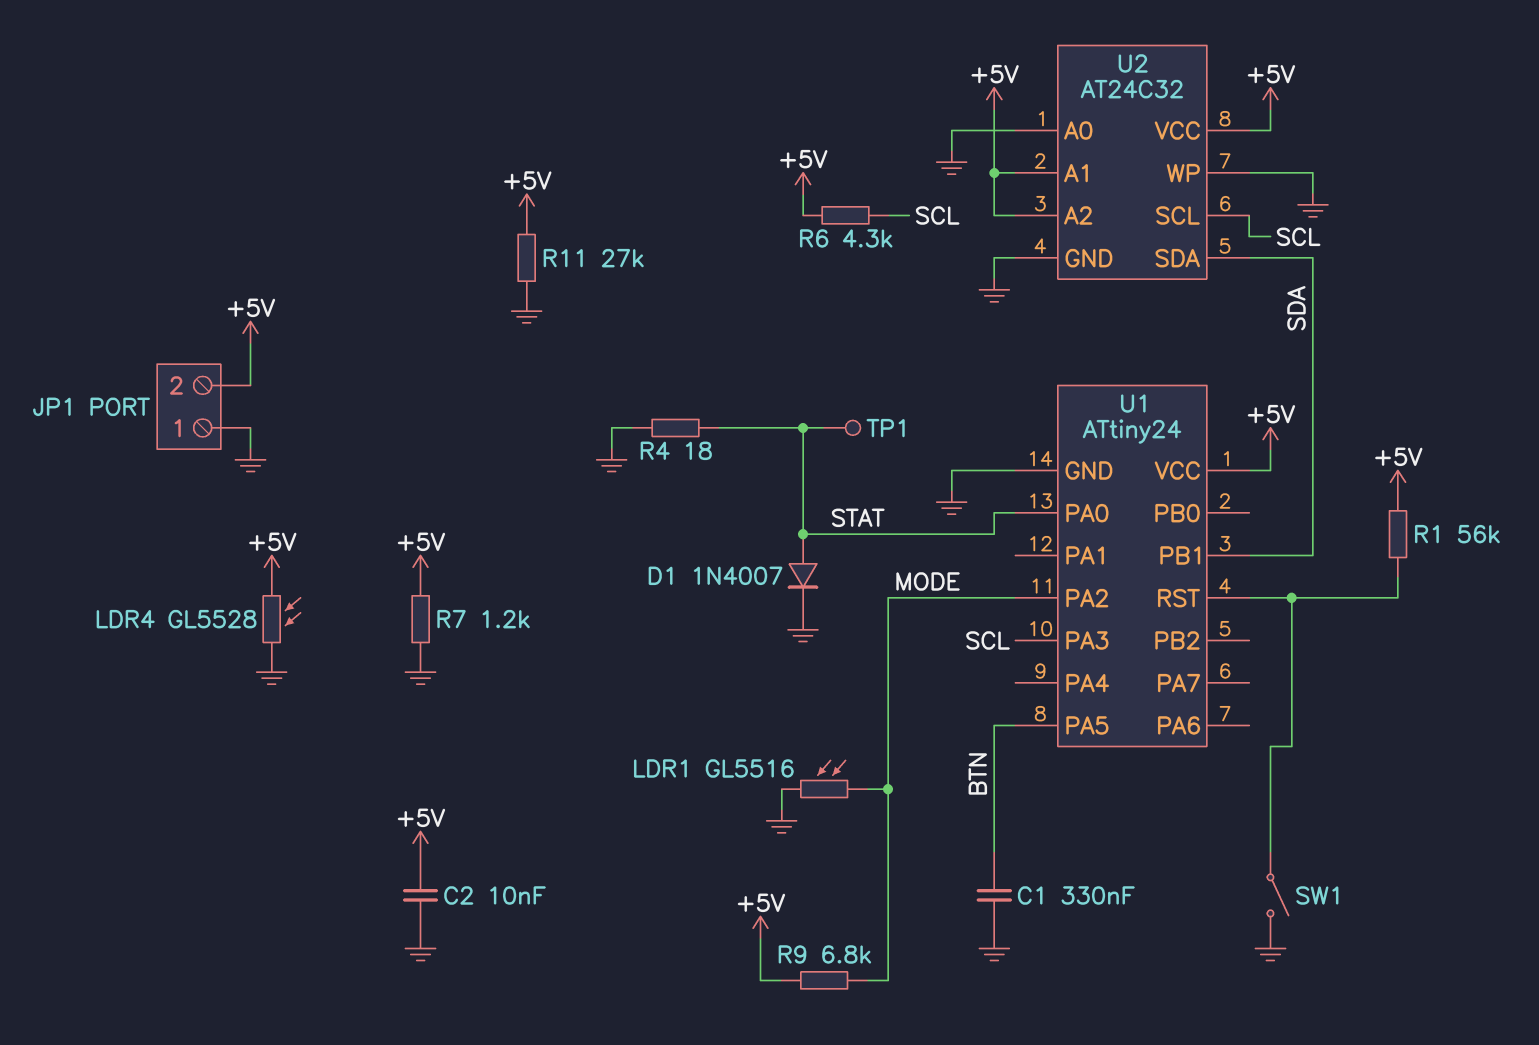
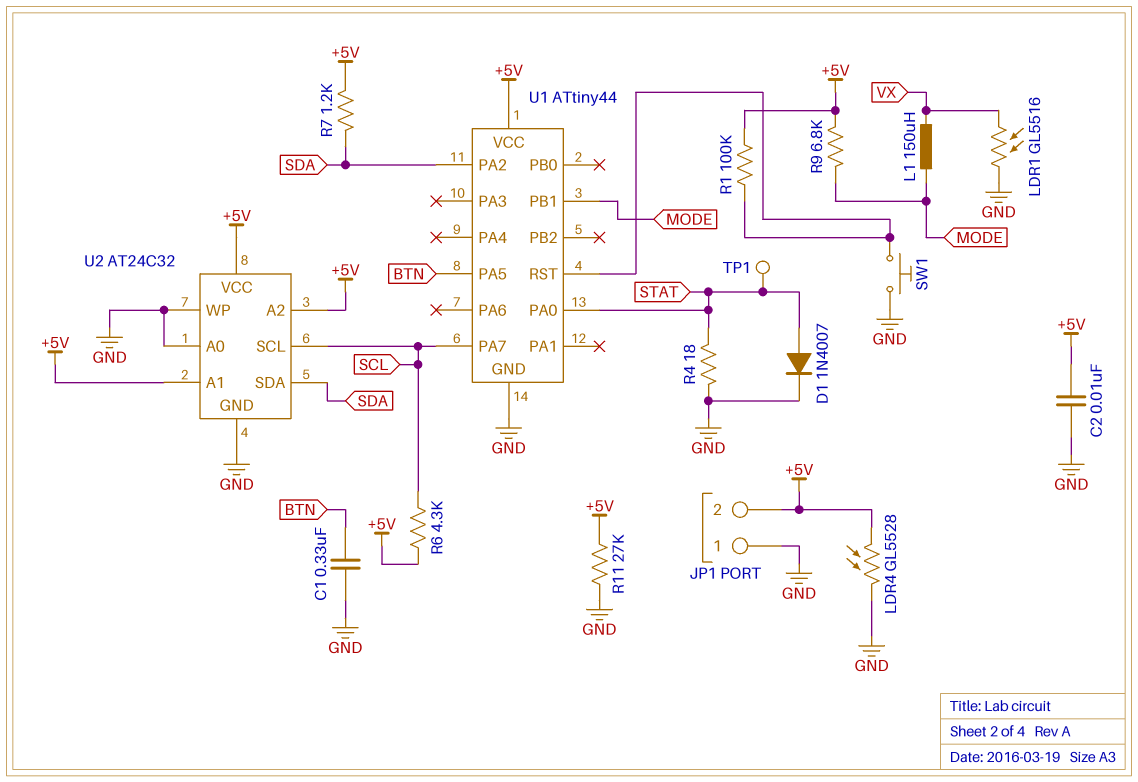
L1: none -> 150uH (MODE, VX)
LDR1: GL5516 (GND, MODE) -> GL5516 (GND, VX)
R1: 56k (+5V, U1/RST) -> 100k (+5V, U1/RST)
R7: 1.2k (+5V, GND) -> 1.2k (+5V, SDA)
SW1: switch (GND, U1/RST) -> button (GND, U1/RST)
U1: ATtiny24 -> ATtiny44
U1 pin PA2: MODE -> SDA
U1 pin PA3: SCL -> none
U1 pin PA7: none -> SCL
U1 pin PB1: SDA -> MODE

